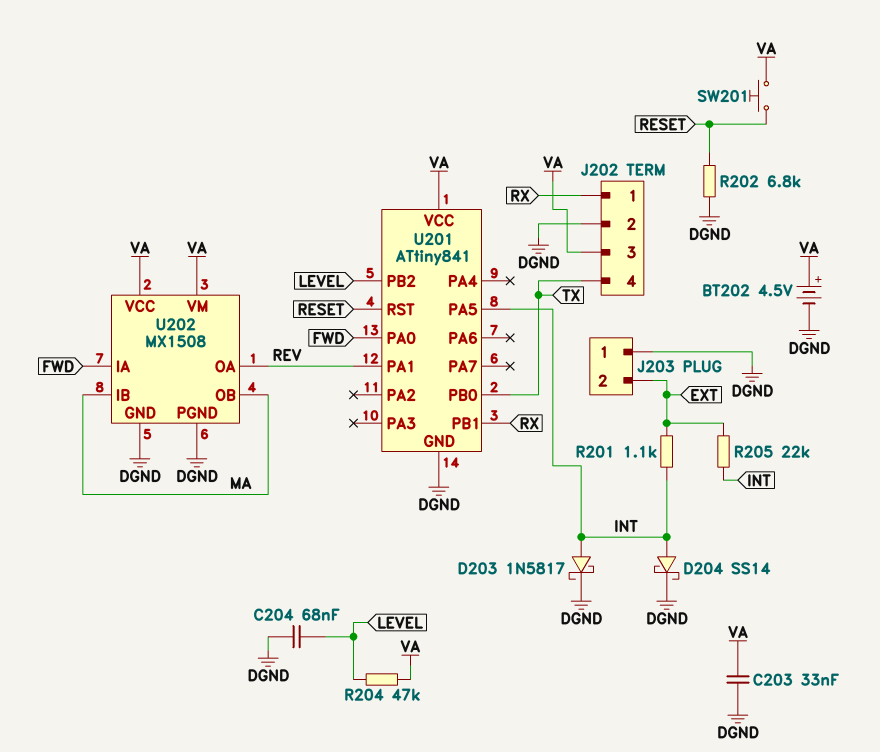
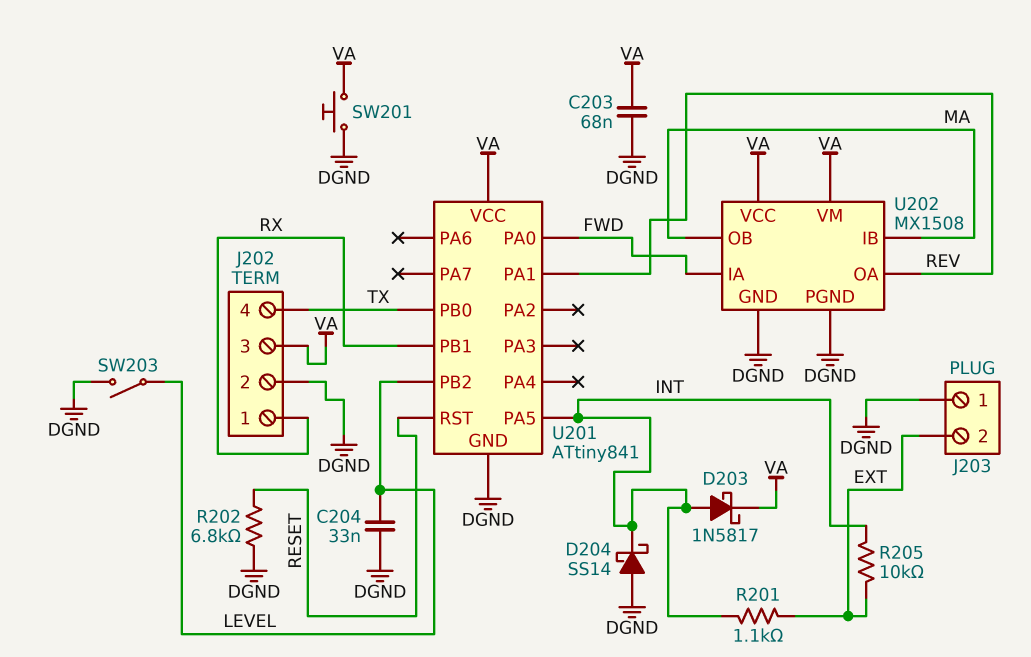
BT202: 4.5V (plus VA, minus DGND) -> none
C203: 33nF (DGND, VA) -> 68nF (DGND, VA)
C204: 68nF (DGND, LEVEL) -> 33nF (DGND, LEVEL)
D203: schottky 1N5817 (A INT, K DGND) -> schottky 1N5817 (A INT, K VA)
D204: schottky SS14 (A INT, K DGND) -> schottky SS14 (A DGND, K INT)
R204: 47k (LEVEL, VA) -> none
R205: 22k (EXT, INT) -> 10k (EXT, INT)
SW201: button (RESET, VA) -> button (DGND, VA)
SW203: none -> switch (DGND, LEVEL)

